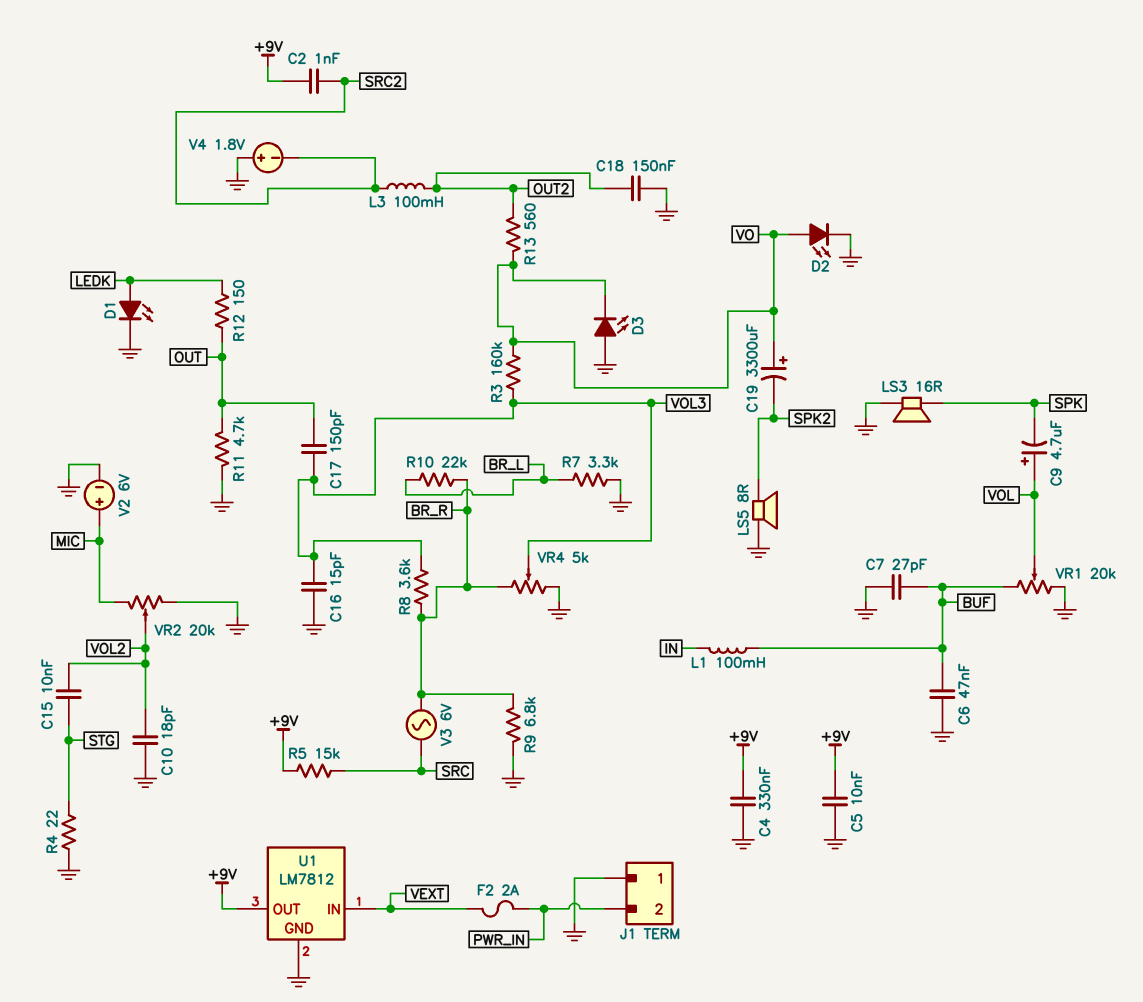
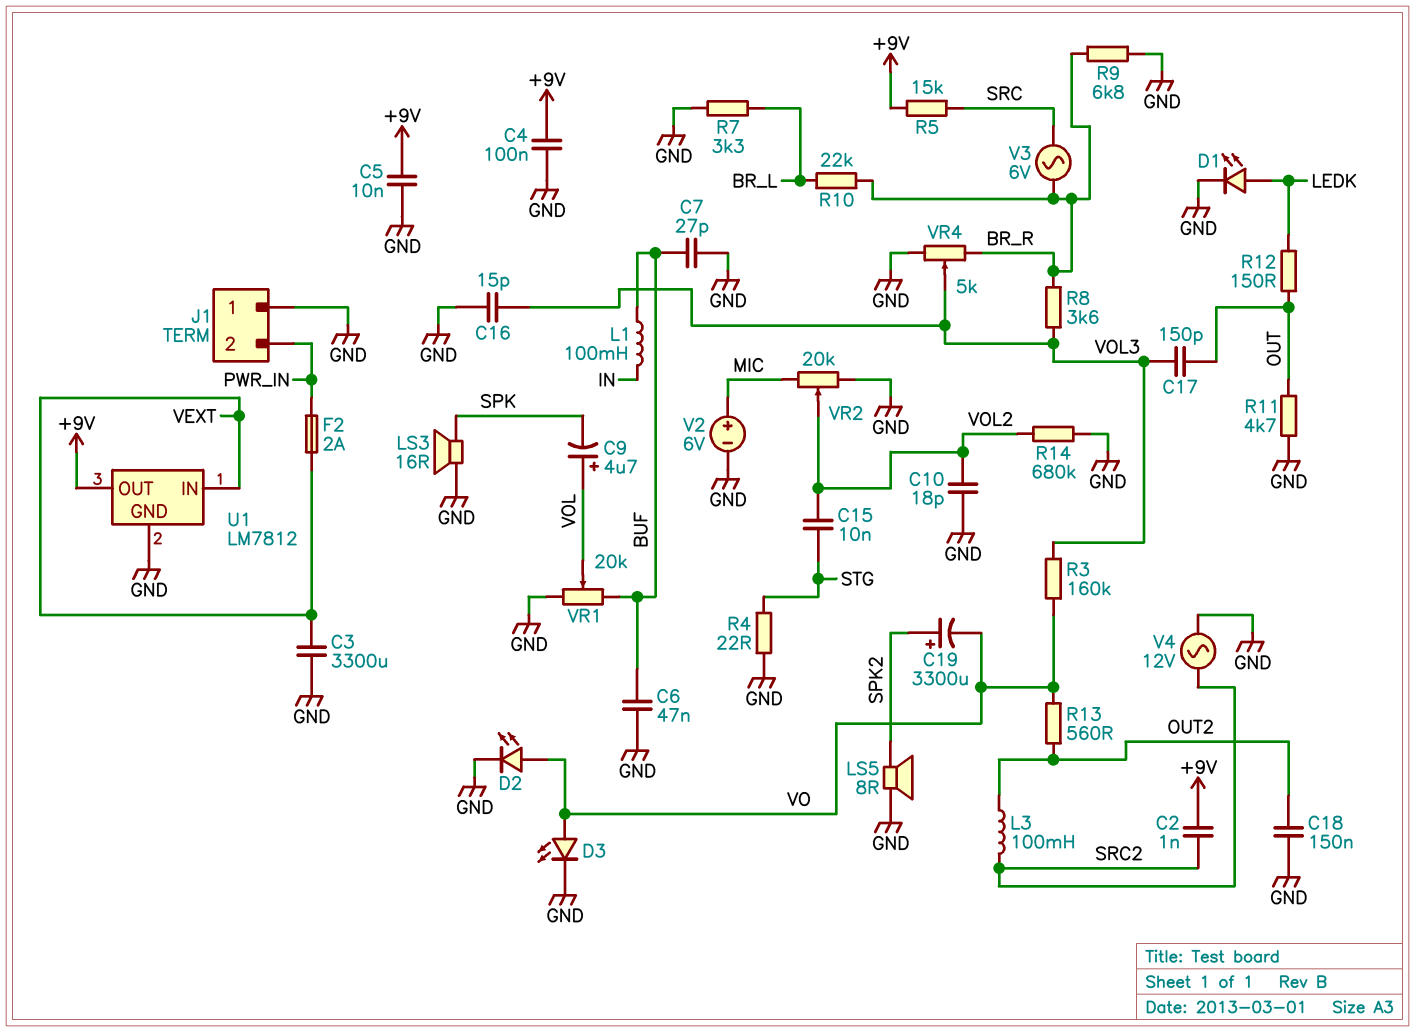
C3: none -> 3300uF (GND, VEXT)
C4: 330nF (+9V, GND) -> 100nF (+9V, GND)
C19: 3300uF (plus VO, minus SPK2) -> 3300uF (plus SPK2, minus VO)
D3: LED (A GND, K VO) -> LED (A VO, K GND)
R14: none -> 680k (GND, VOL2)
V4: 1.8V (plus GND, minus SRC2) -> AC 12V (GND, SRC2)

